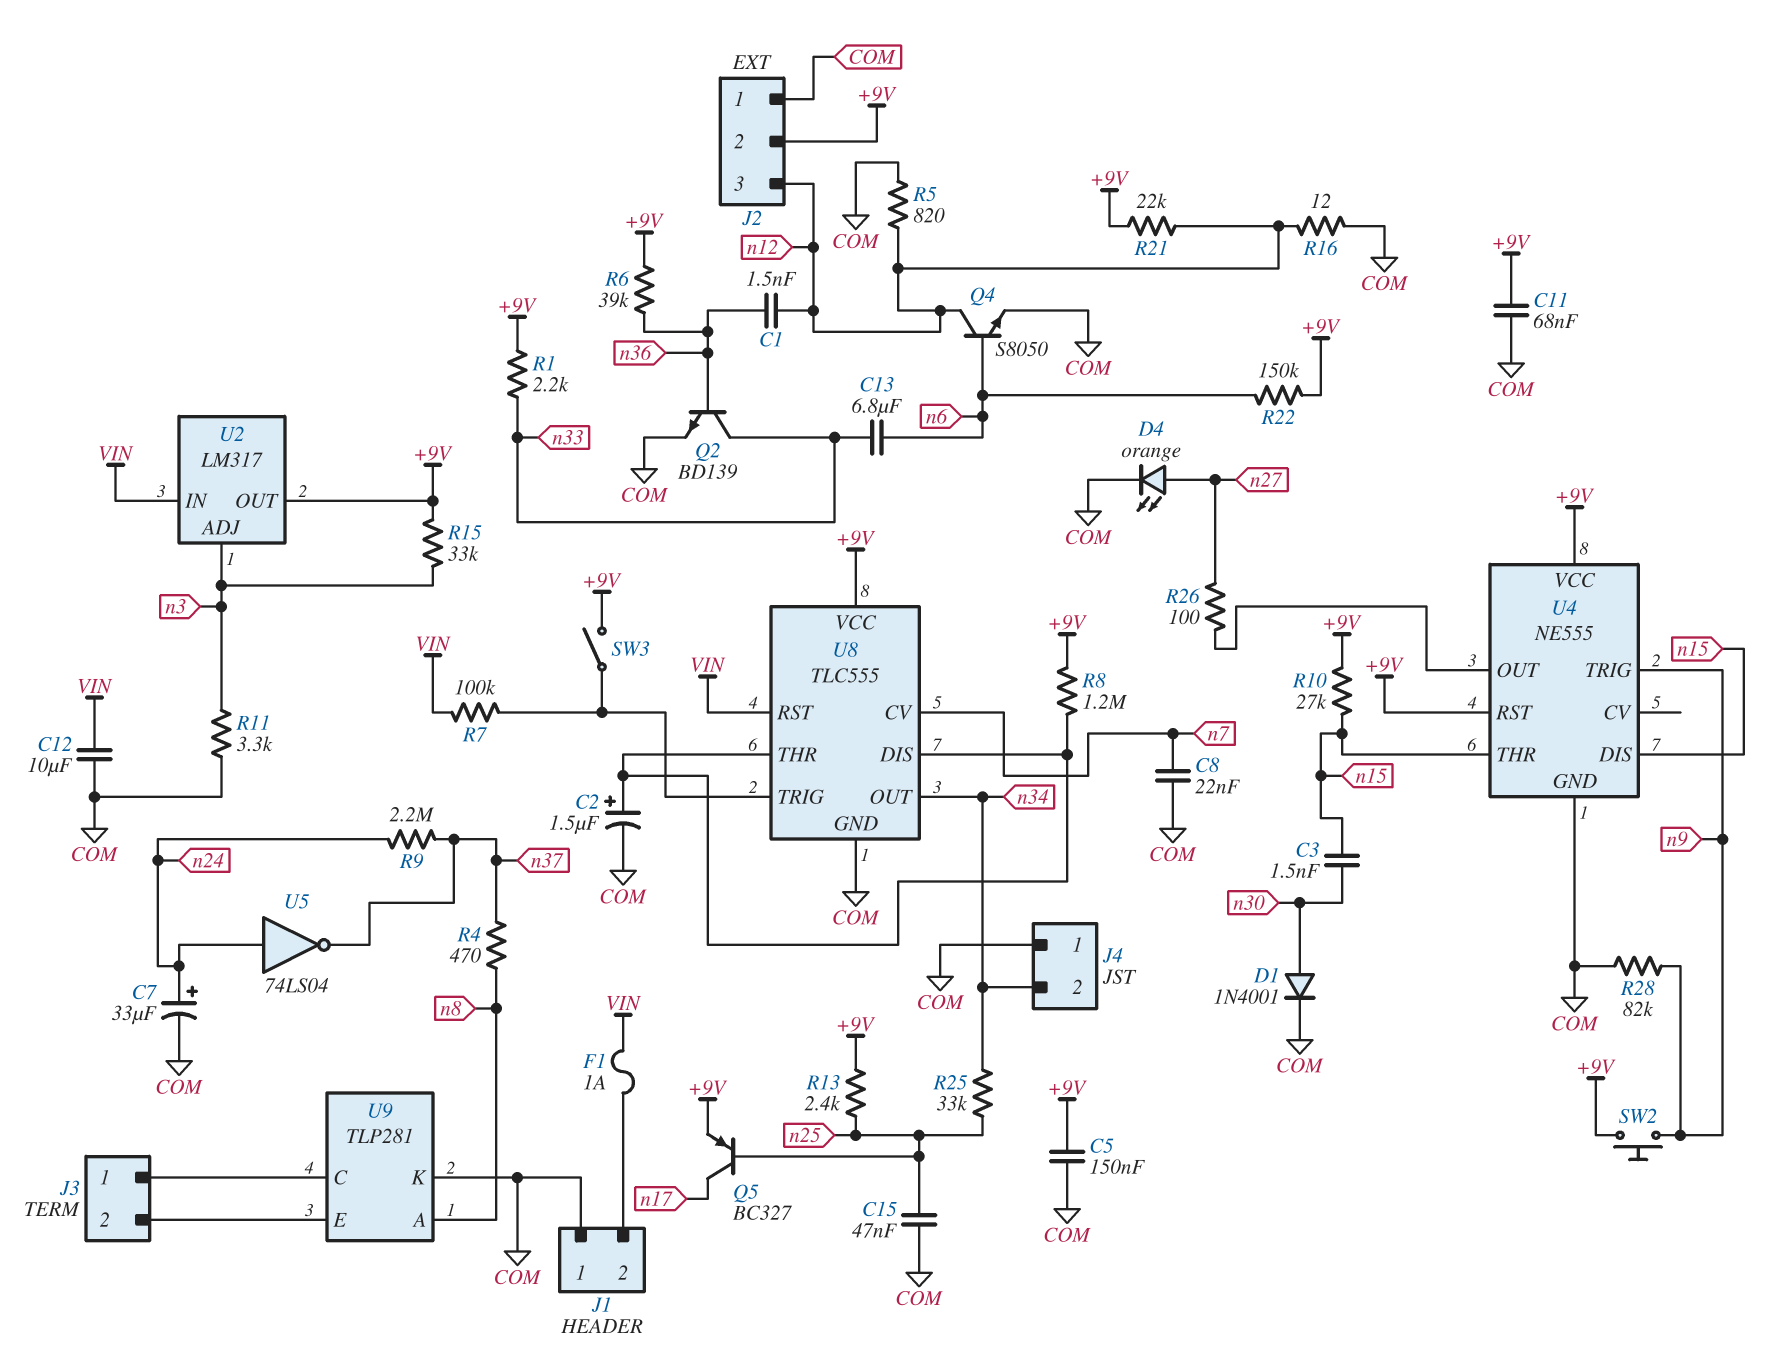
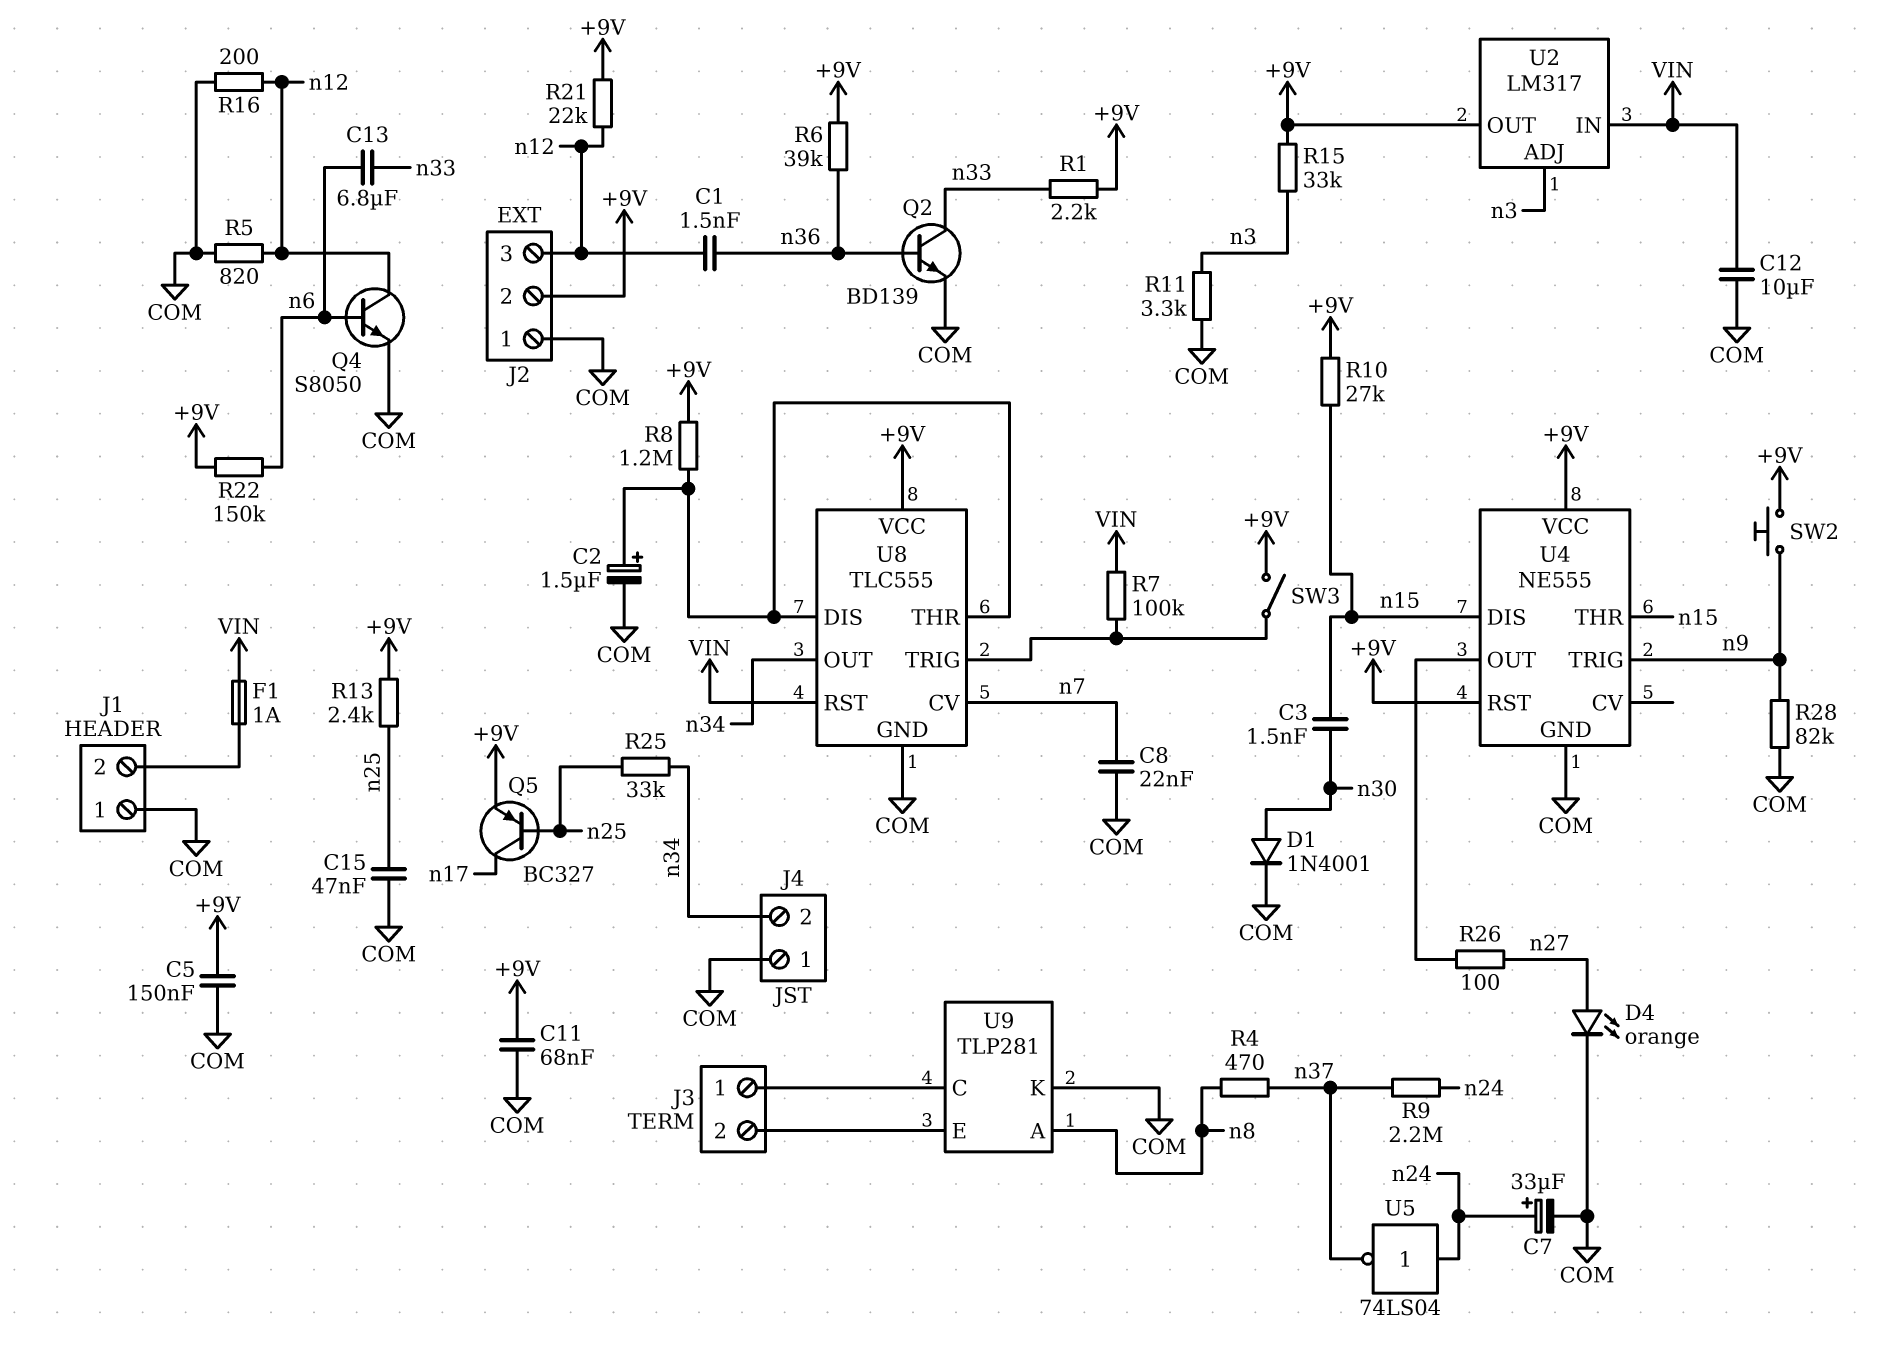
R16: 12 (COM, n12) -> 200 (COM, n12)

